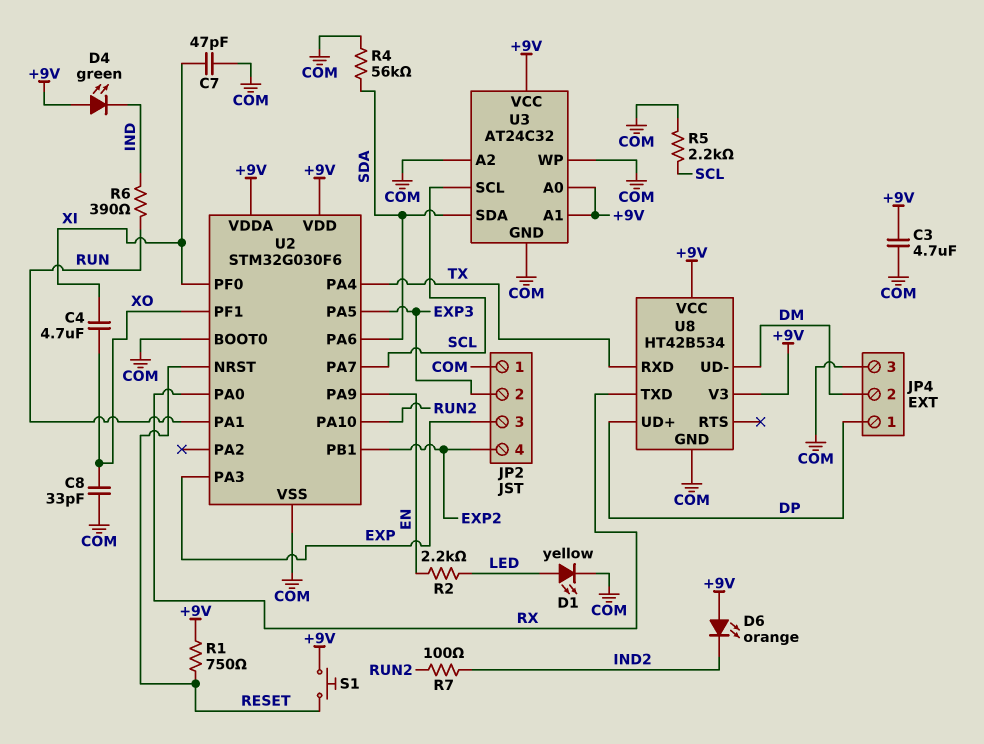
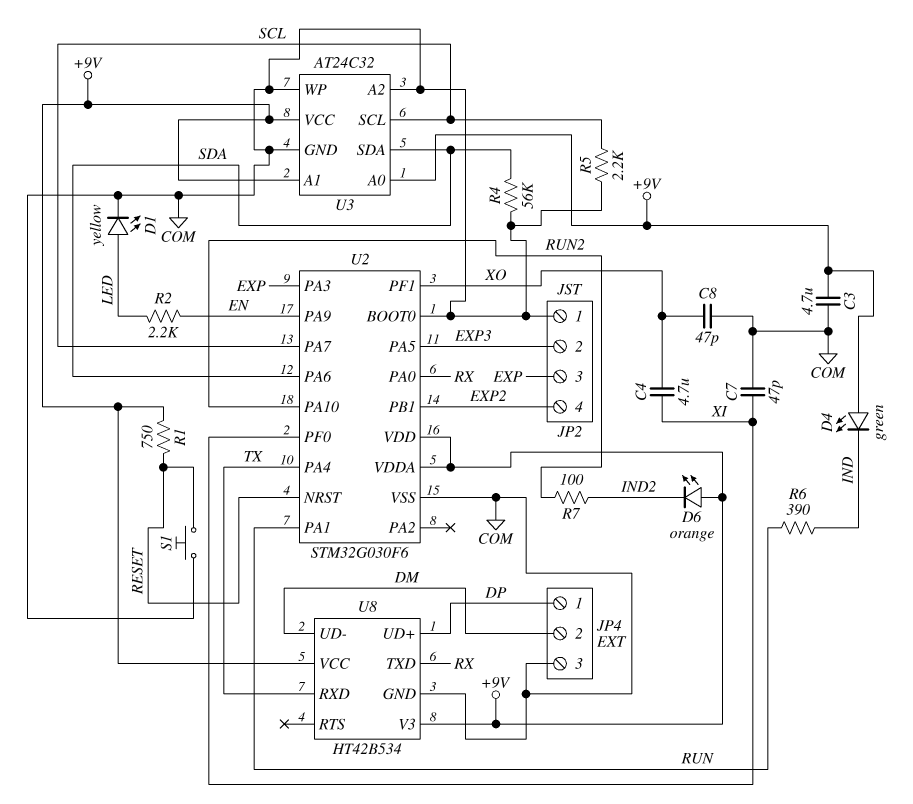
C8: 33pF (COM, XO) -> 47pF (COM, XO)
S1: button (+9V, RESET) -> button (COM, RESET)

